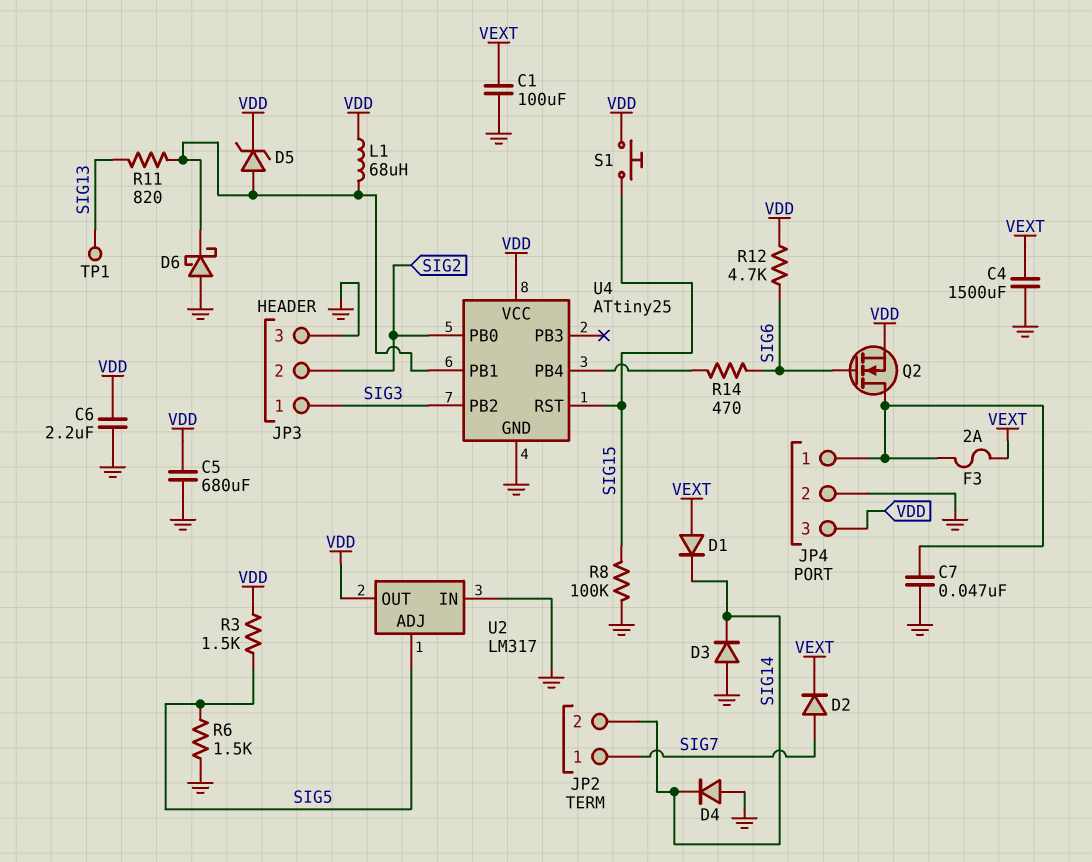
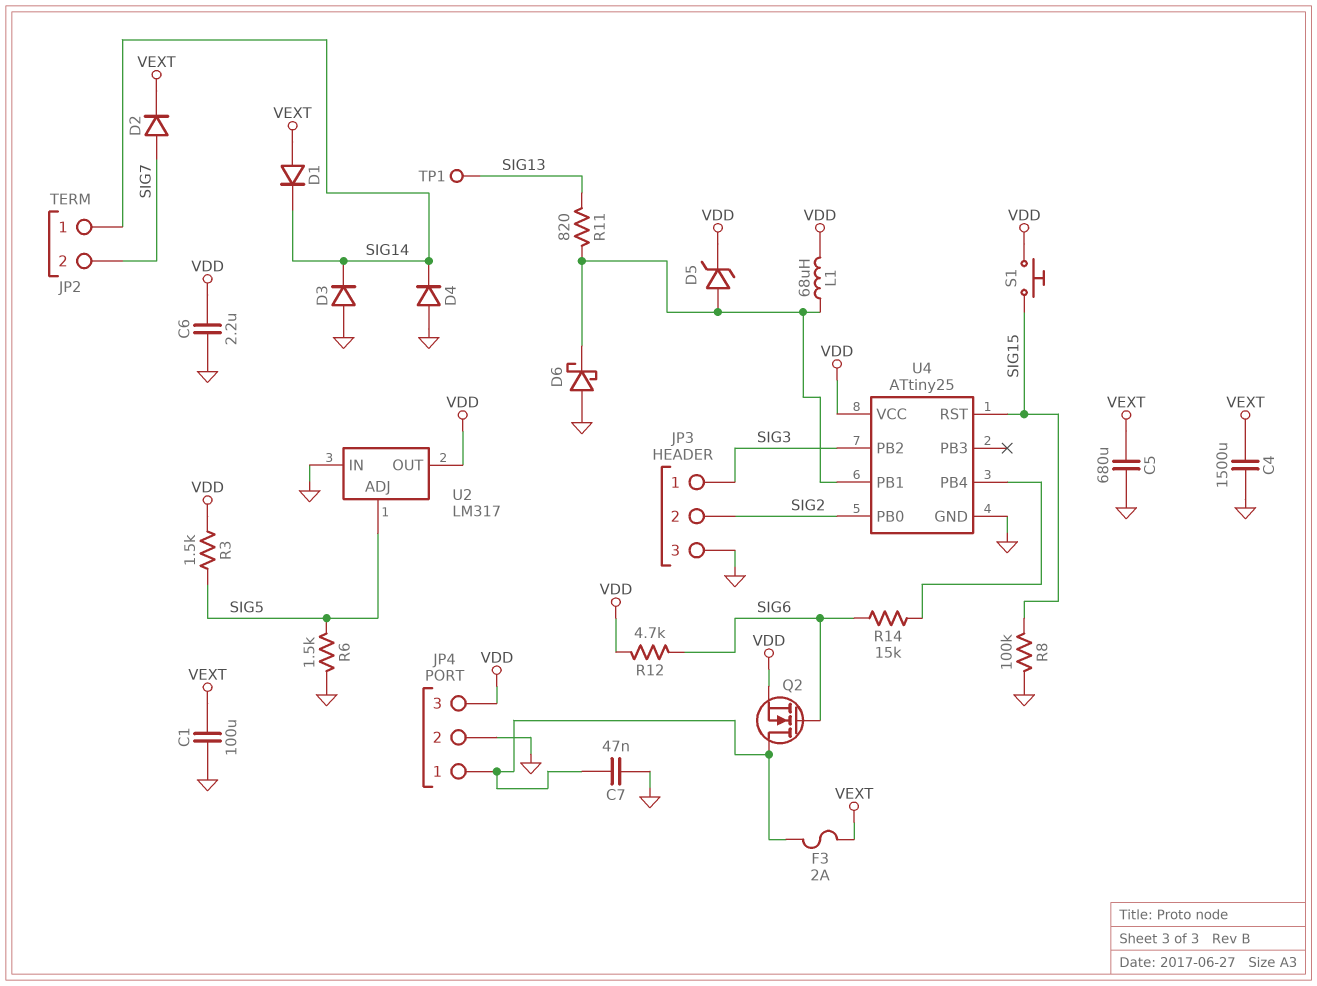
C5: 680uF (GND, VDD) -> 680uF (GND, VEXT)
JP2 pin 1: SIG7 -> SIG14
JP2 pin 2: SIG14 -> SIG7
R14: 470 (SIG6, U4/PB4) -> 15k (SIG6, U4/PB4)

